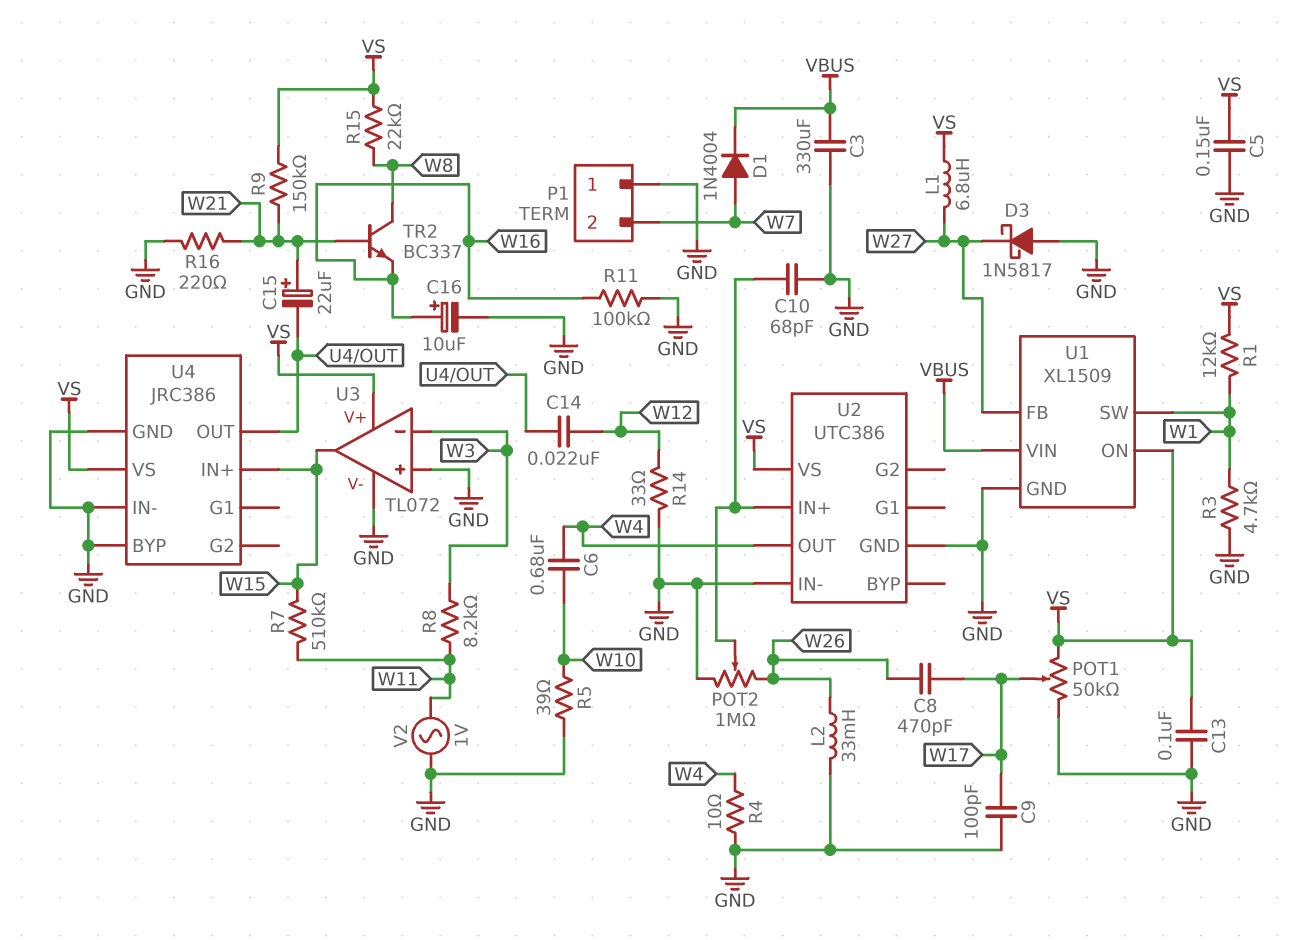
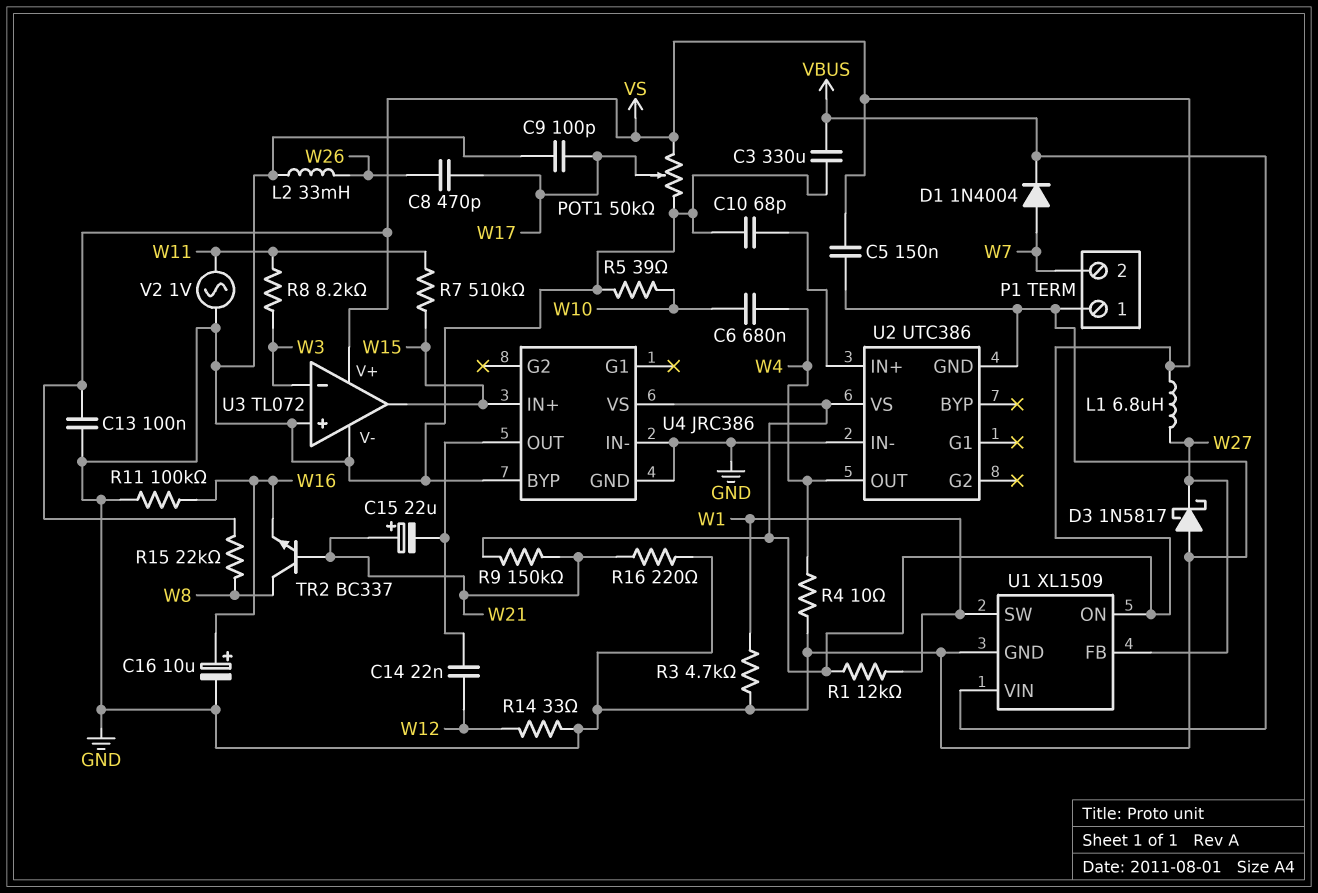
POT2: 1M (GND, W26, wiper U2/IN+) -> none

